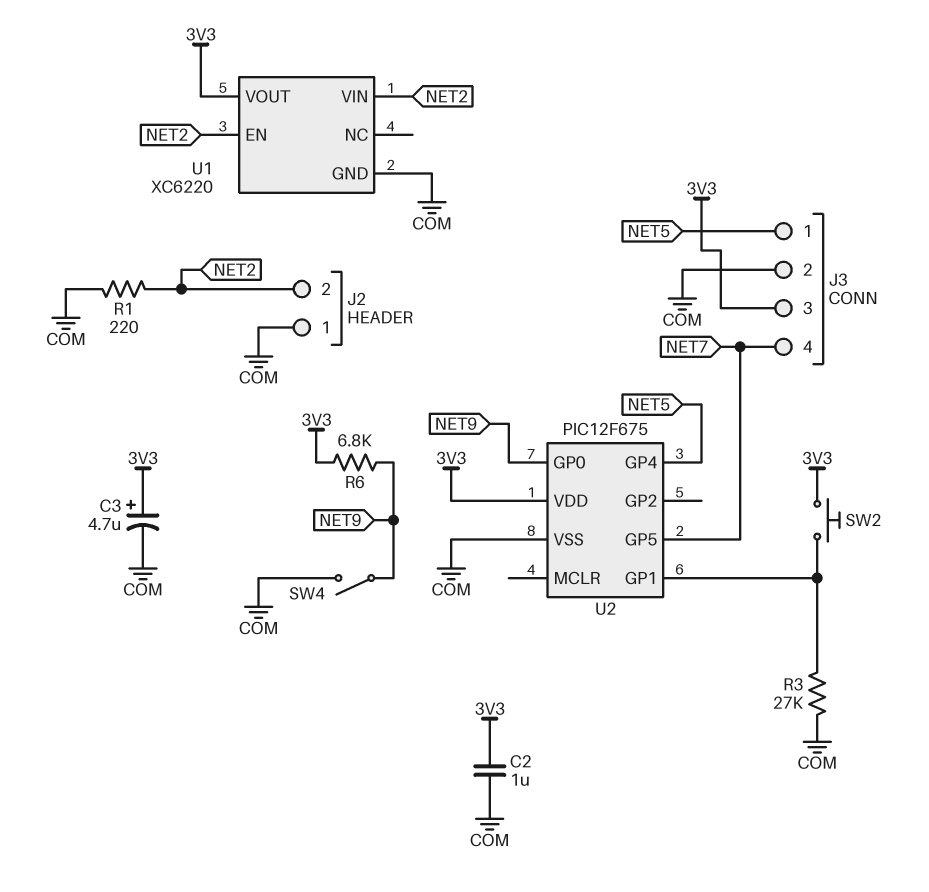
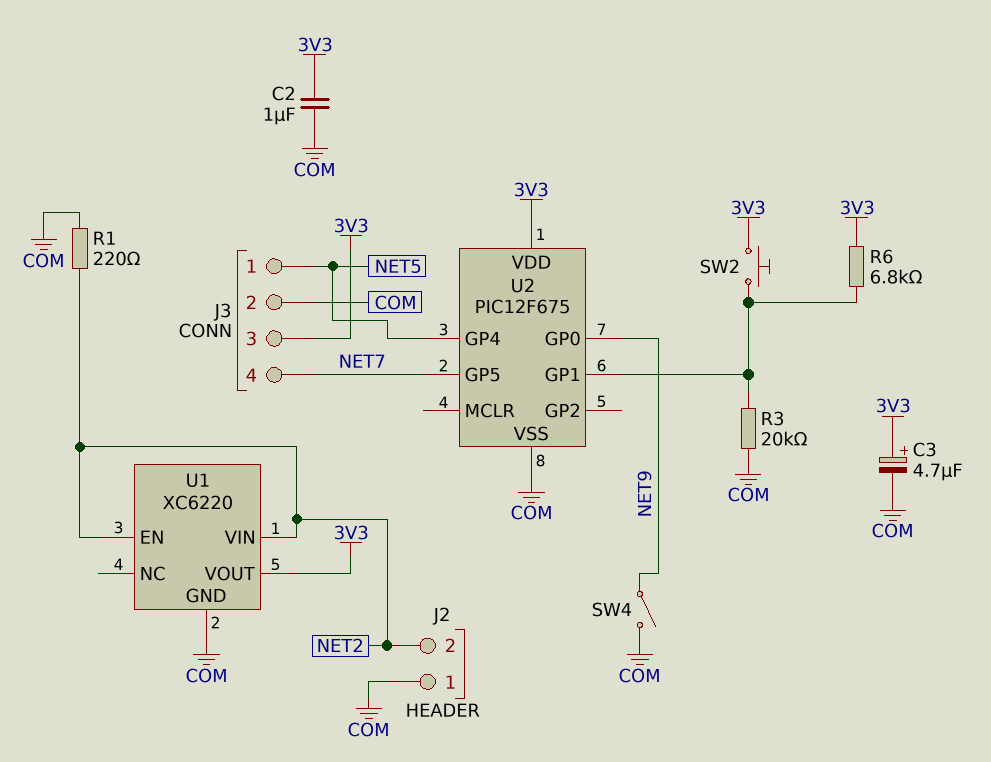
R3: 27k (COM, U2/GP1) -> 20k (COM, U2/GP1)
R6: 6.8k (3V3, NET9) -> 6.8k (3V3, U2/GP1)

